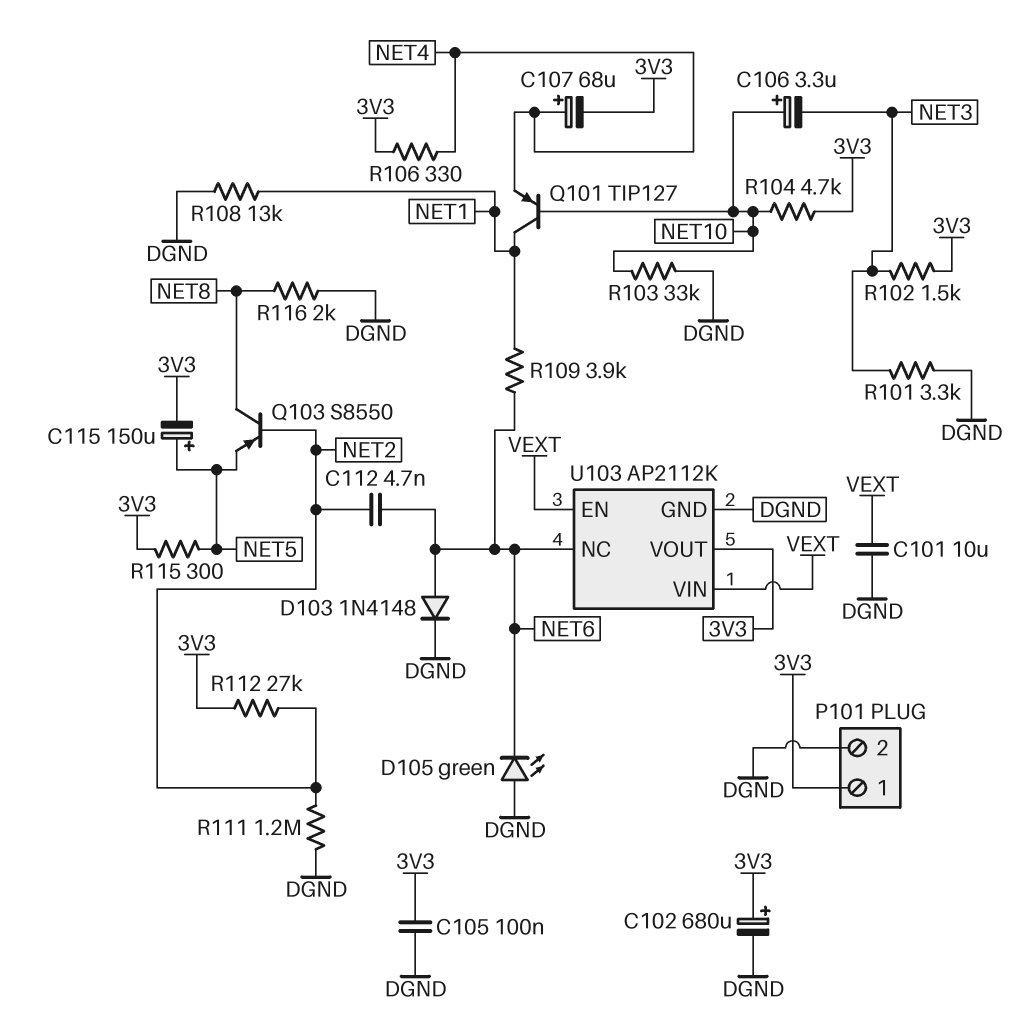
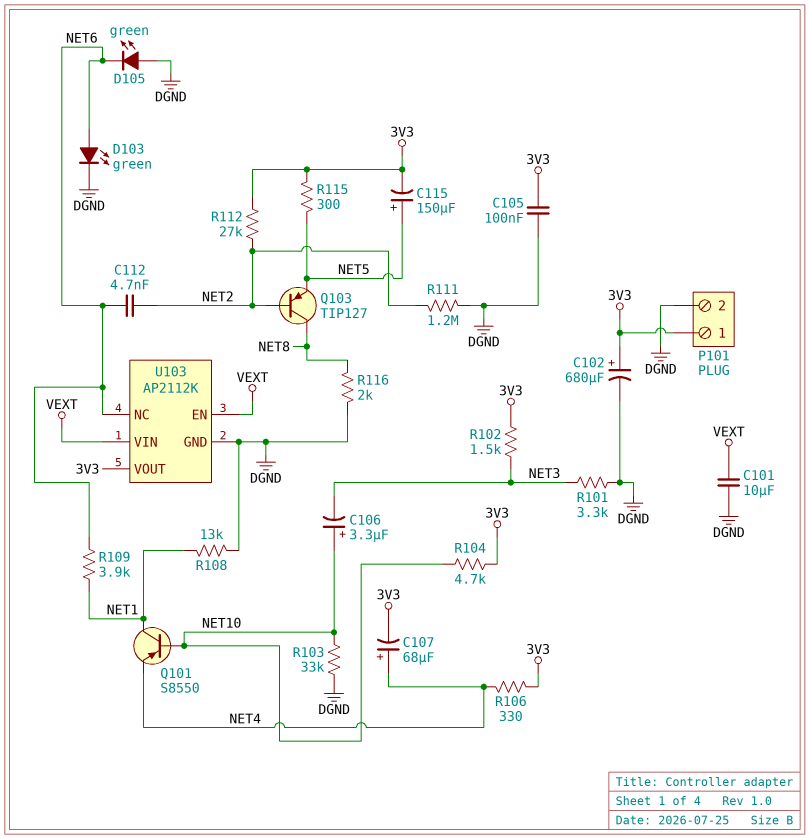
D103: diode 1N4148 (A NET6, K DGND) -> LED green (A NET6, K DGND)
Q101: PNP TIP127 (B NET10, C NET1, E NET4) -> PNP S8550 (B NET10, C NET1, E NET4)
Q103: PNP S8550 (B NET2, C NET8, E NET5) -> PNP TIP127 (B NET2, C NET8, E NET5)

